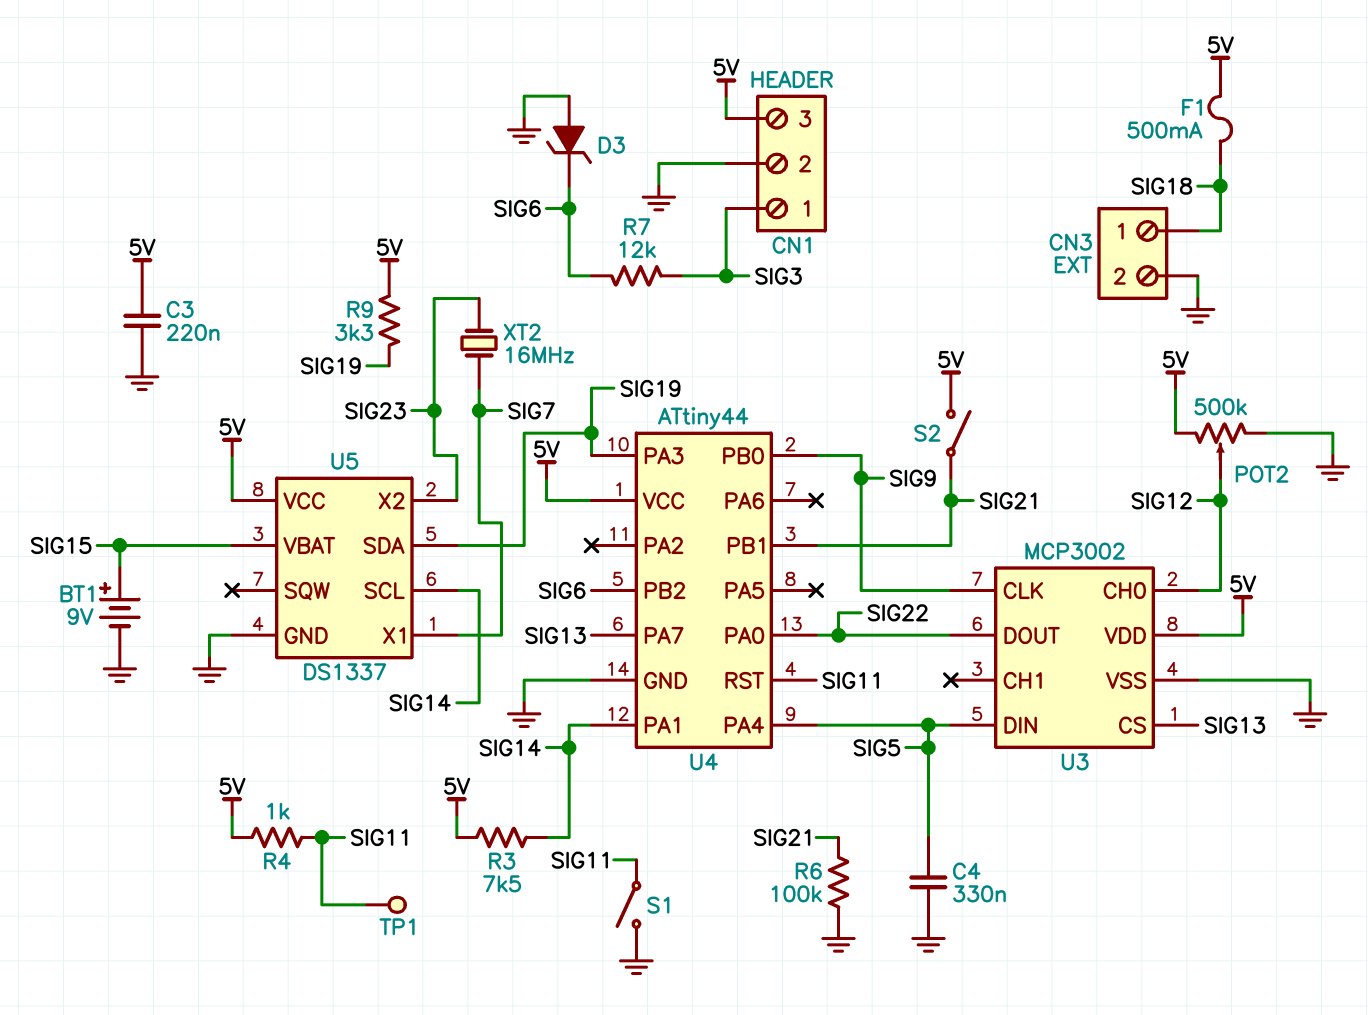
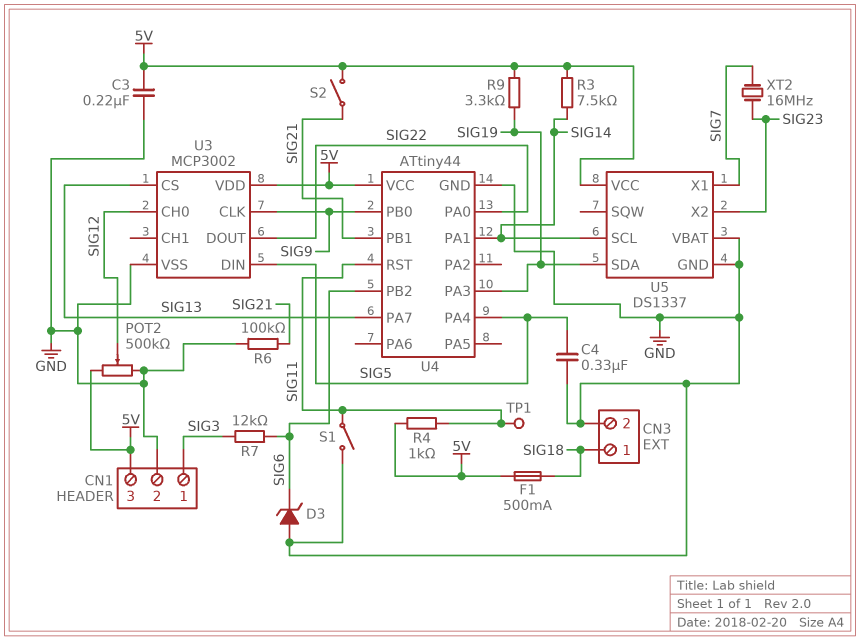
BT1: 9V (plus SIG15, minus GND) -> none
U5 pin VBAT: SIG15 -> GND

